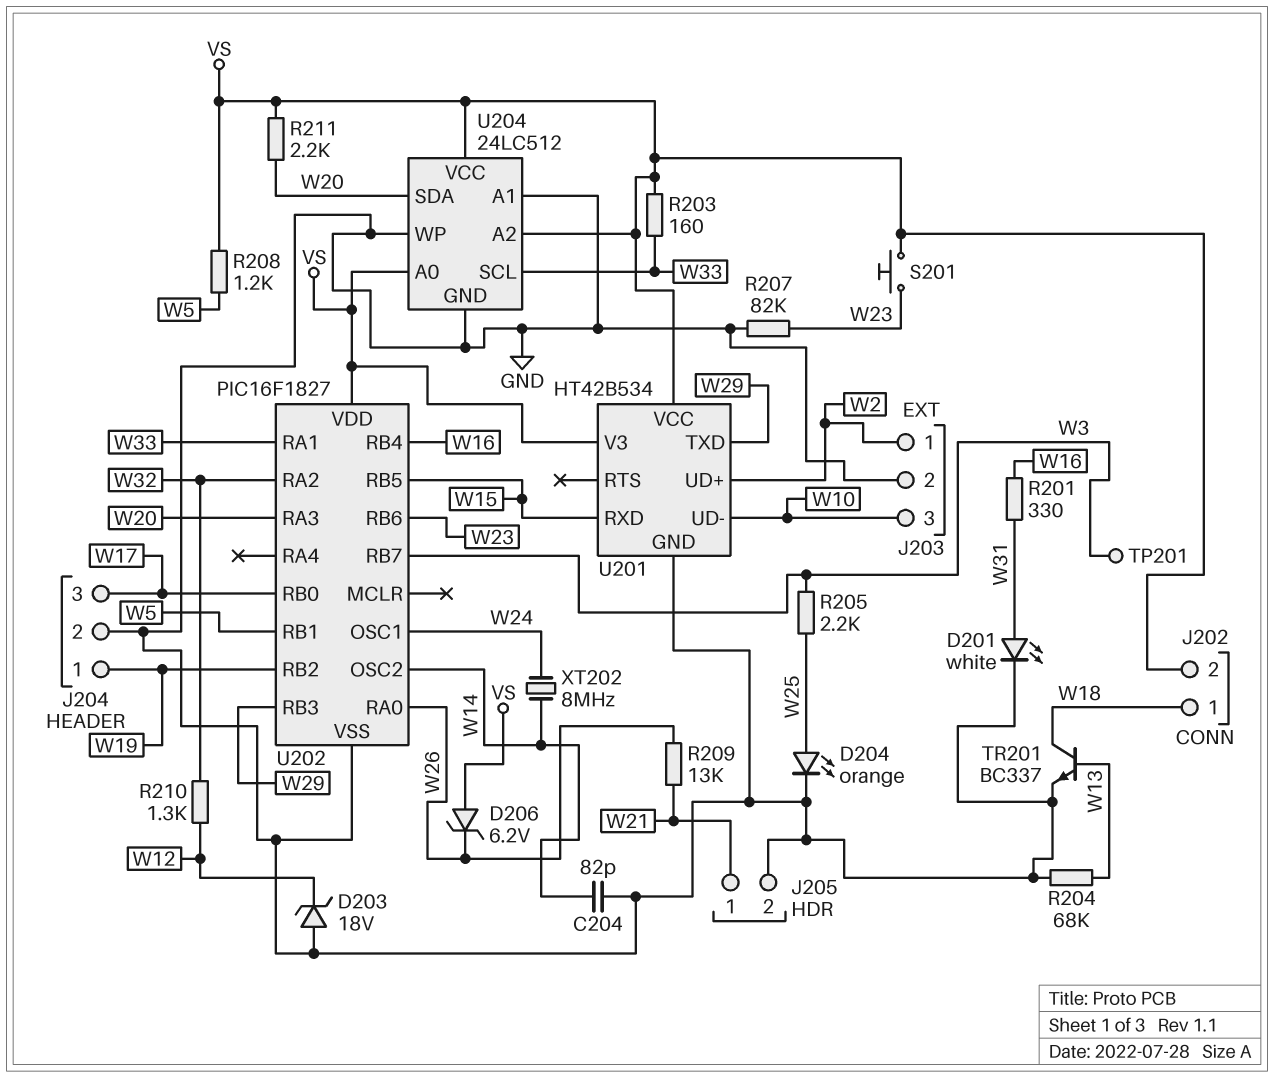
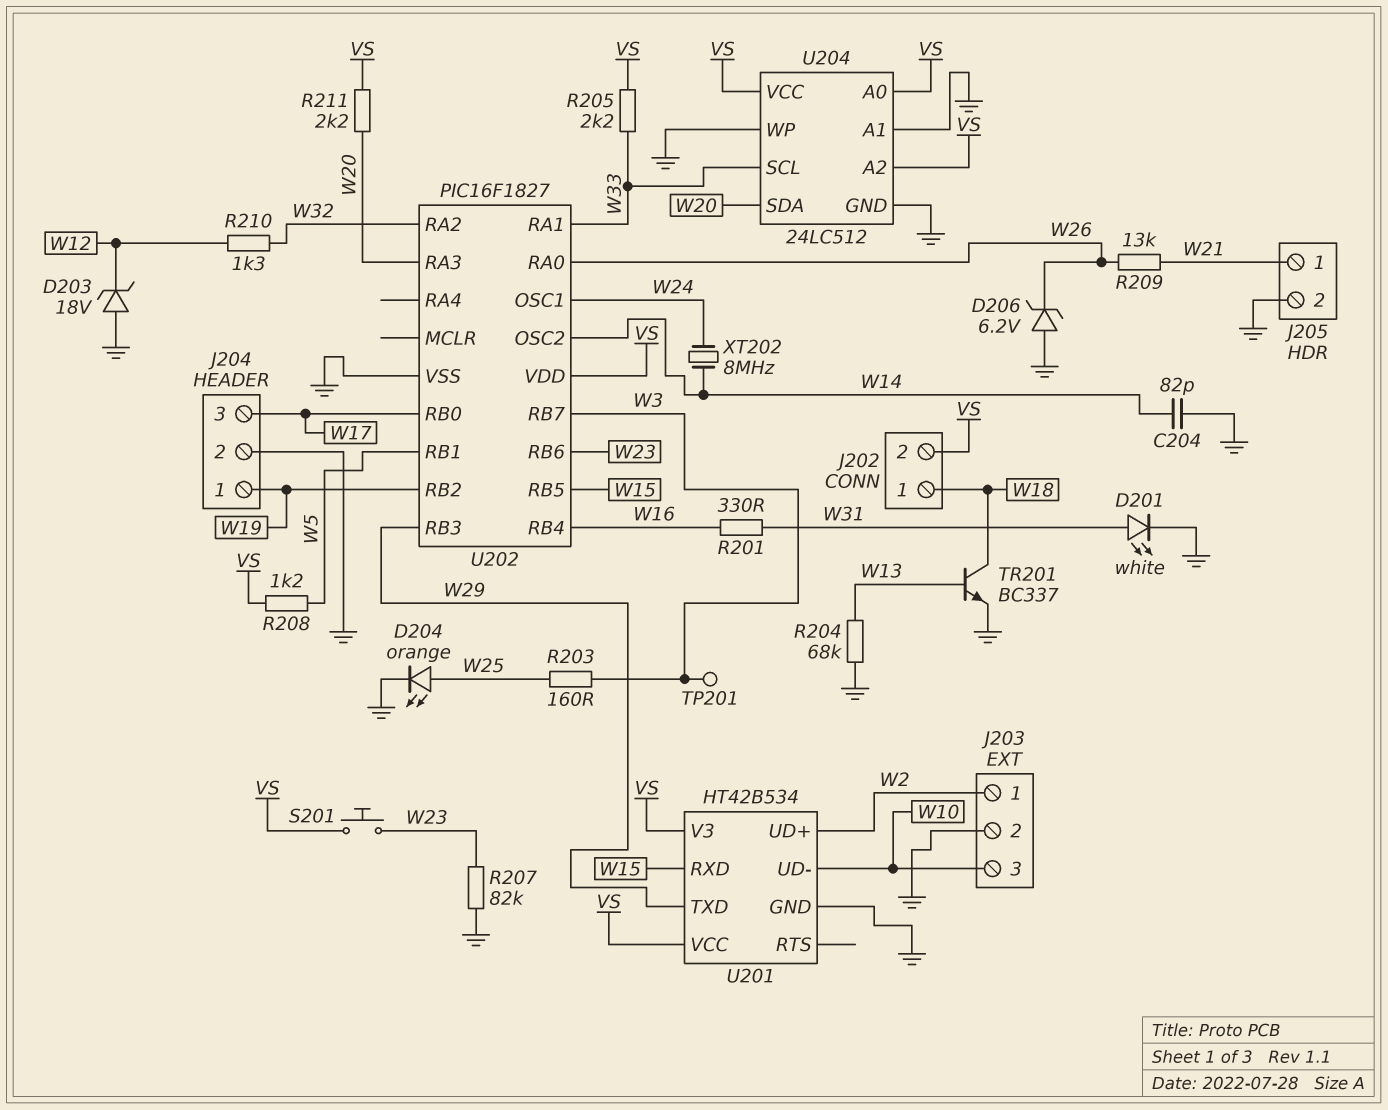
D206: zener 6.2V (A VS, K W26) -> zener 6.2V (A GND, K W26)
R203: 160 (VS, W33) -> 160 (W3, W25)
R205: 2.2k (W3, W25) -> 2.2k (VS, W33)

